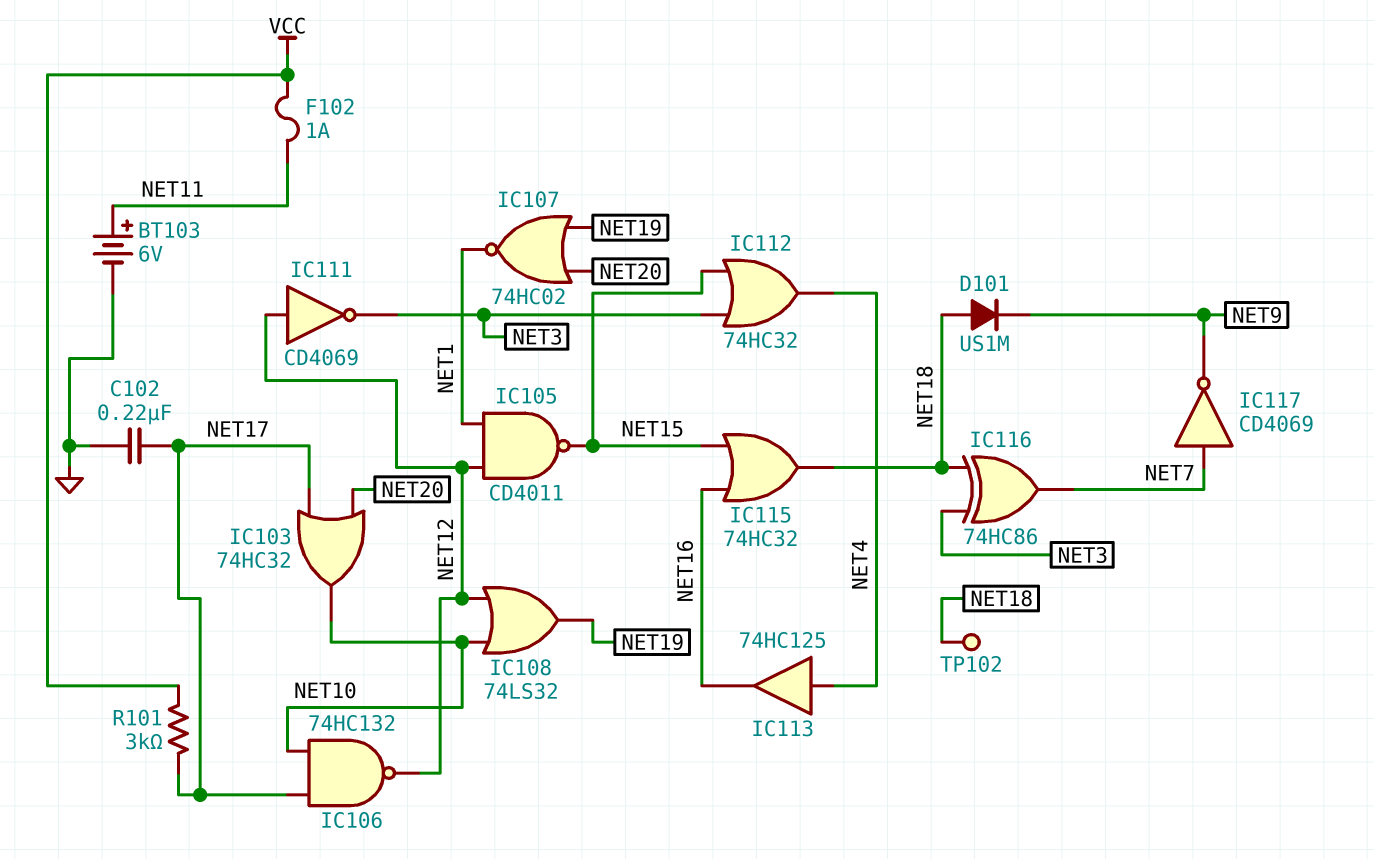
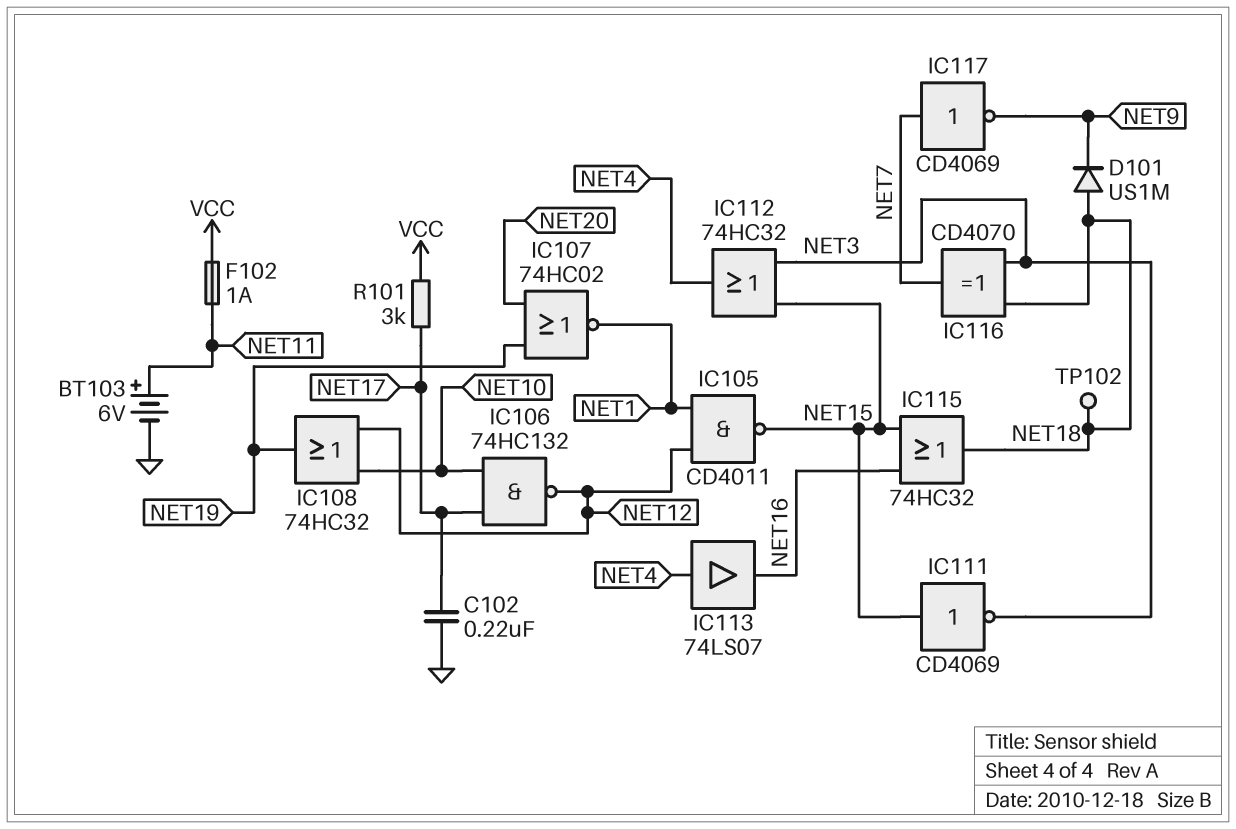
IC103: OR 74HC32 (in NET17, in NET20, out NET10) -> none
IC108: OR 74LS32 (in NET10, in NET12, out NET19) -> OR 74HC32 (in NET10, in NET12, out NET19)
IC111: NOT CD4069 (in NET12, out NET3) -> NOT CD4069 (in NET15, out NET3)
IC113: buffer 74HC125 (in NET4, out NET16) -> buffer 74LS07 (in NET4, out NET16)
IC116: XOR 74HC86 (in NET3, in NET18, out NET7) -> XOR CD4070 (in NET3, in NET18, out NET7)

